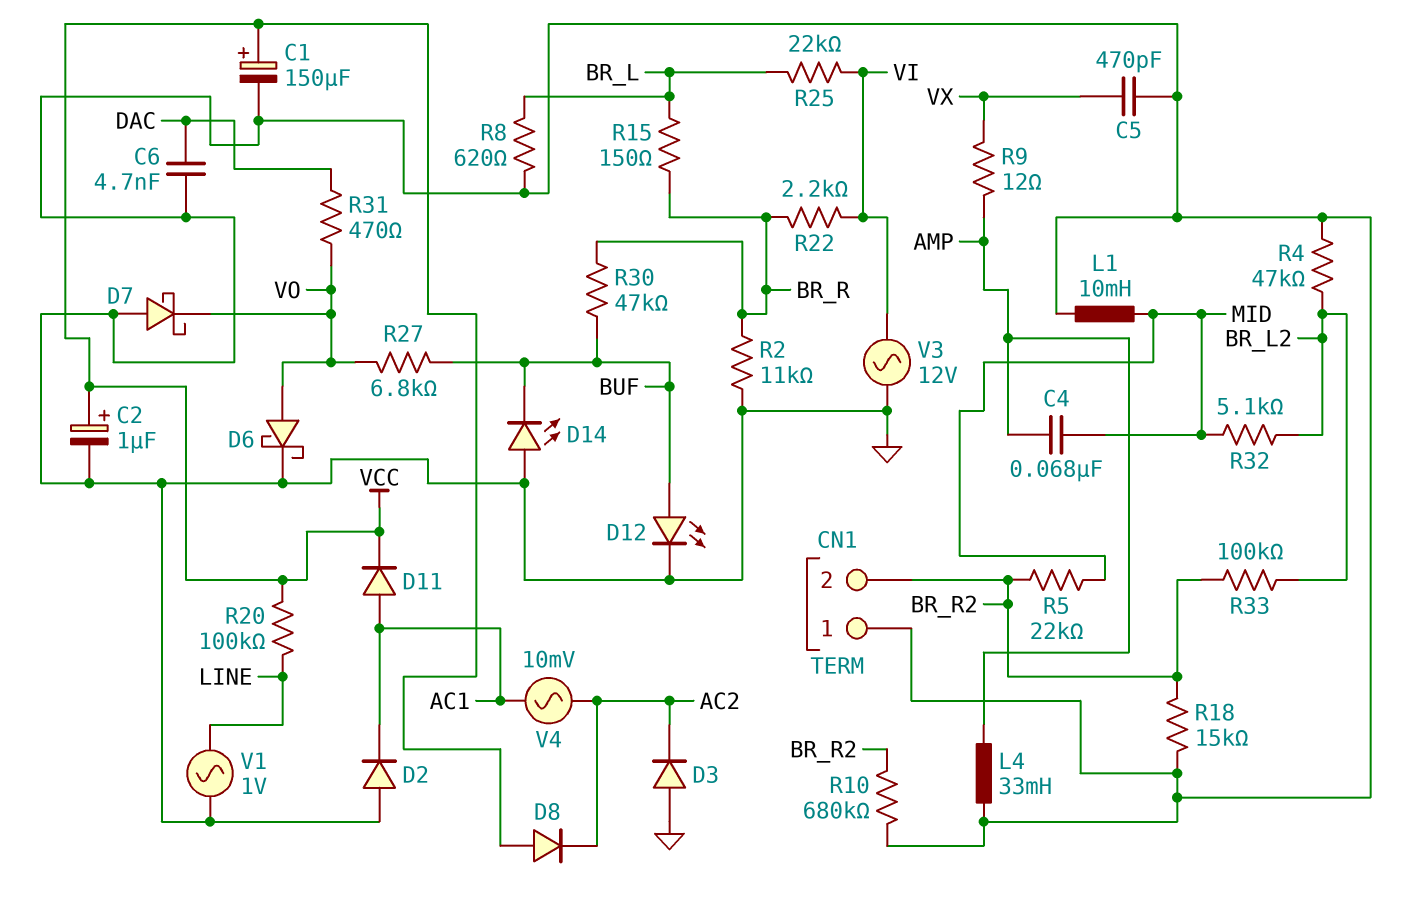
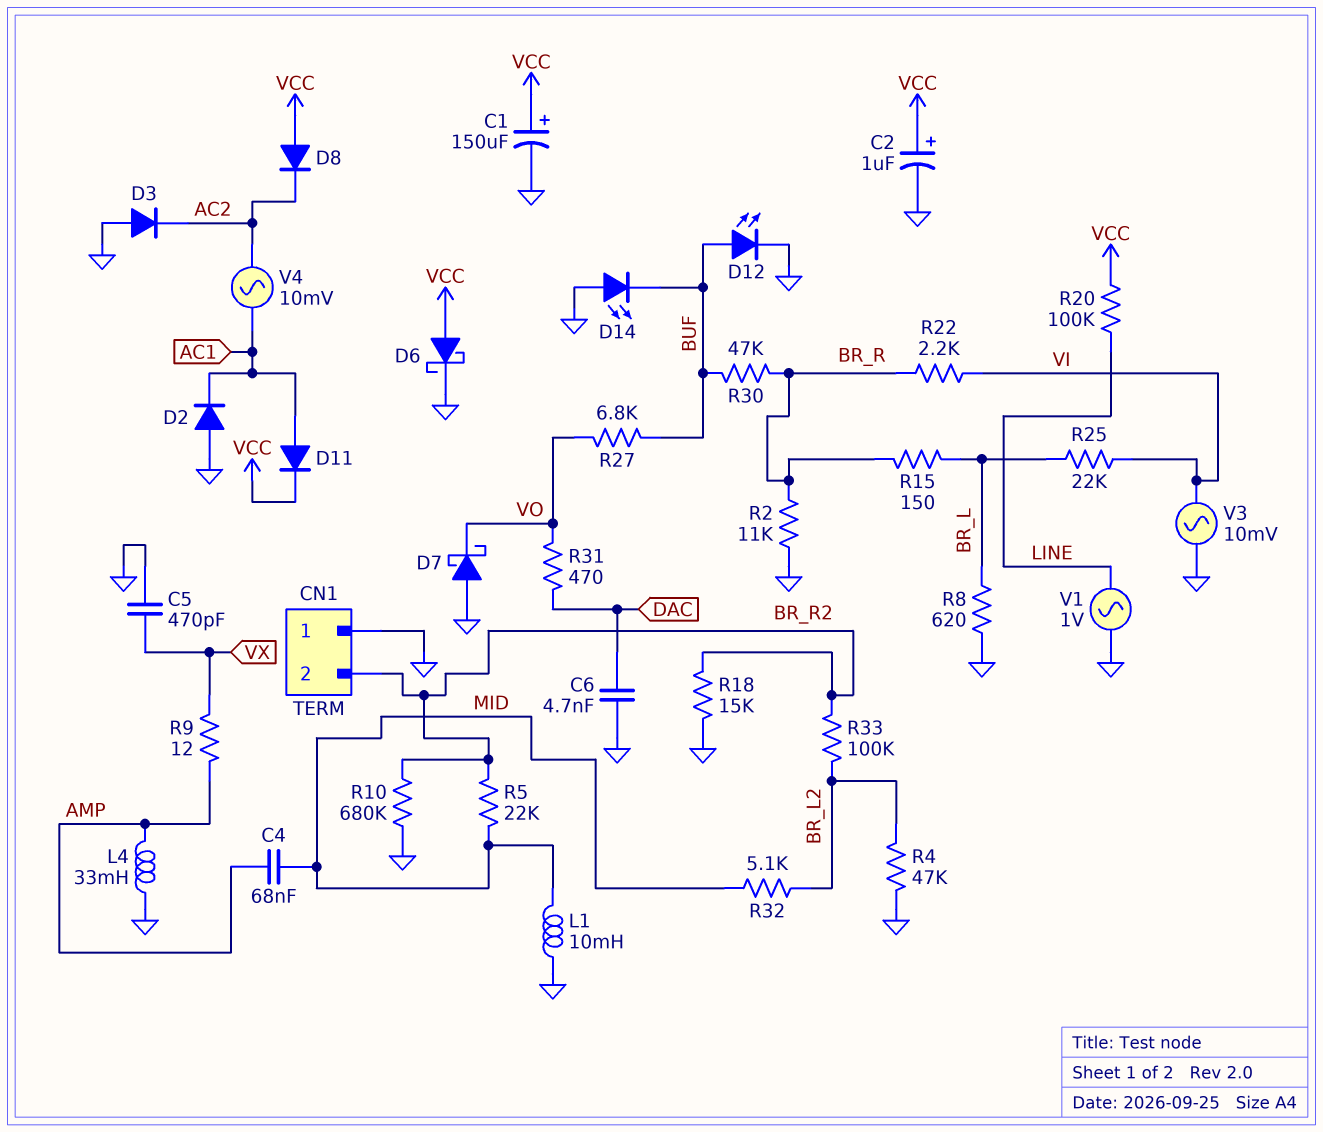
D6: schottky (A VO, K GND) -> schottky (A VCC, K GND)
V3: AC 12V (GND, VI) -> AC 10mV (GND, VI)

